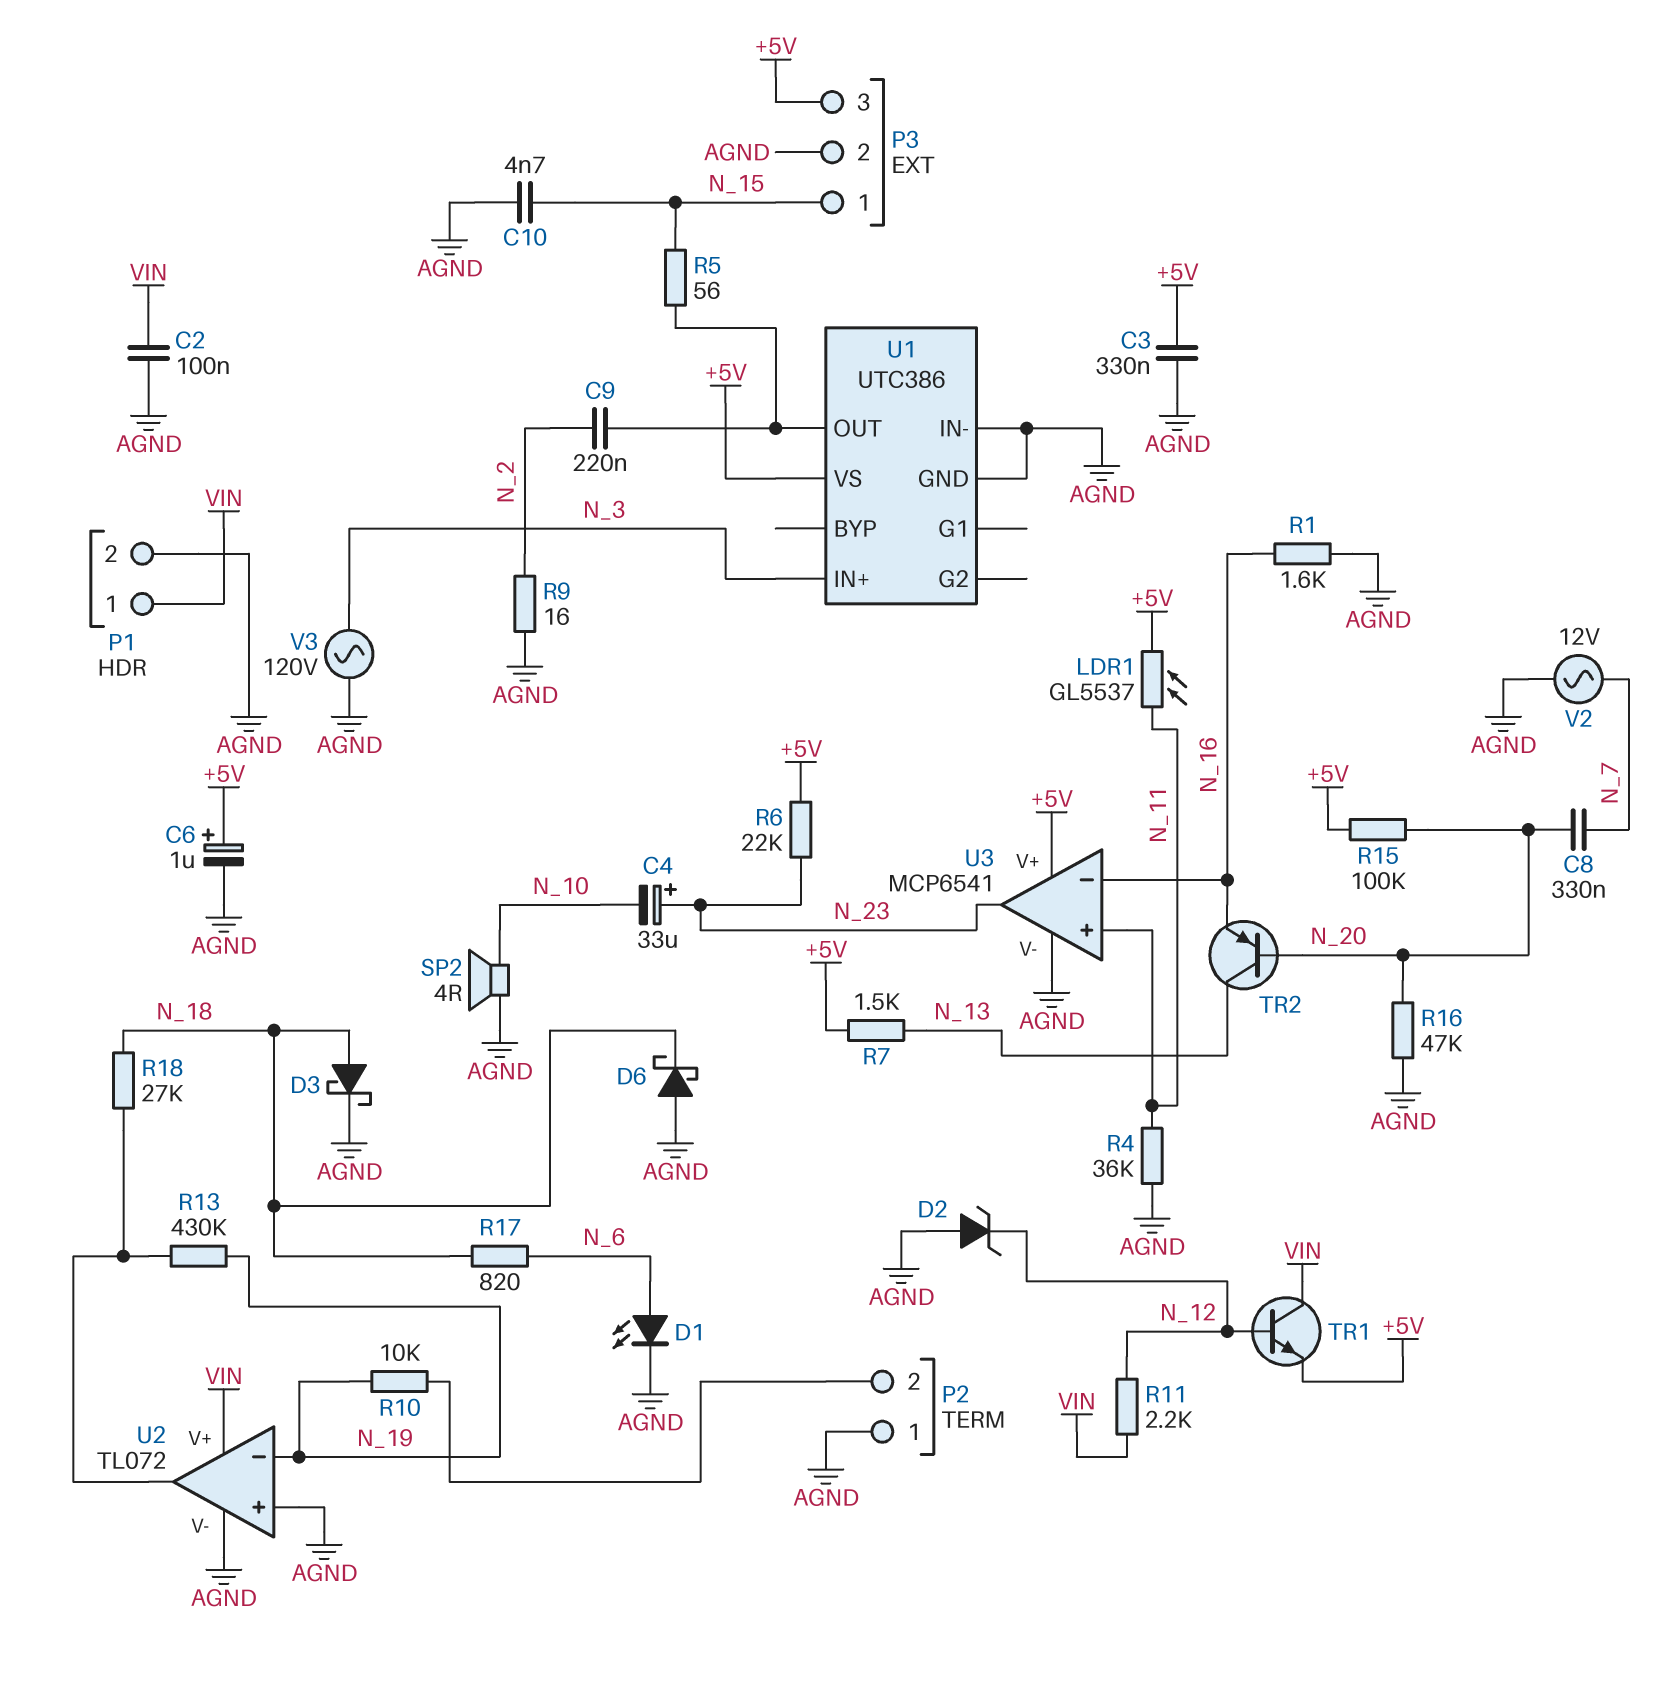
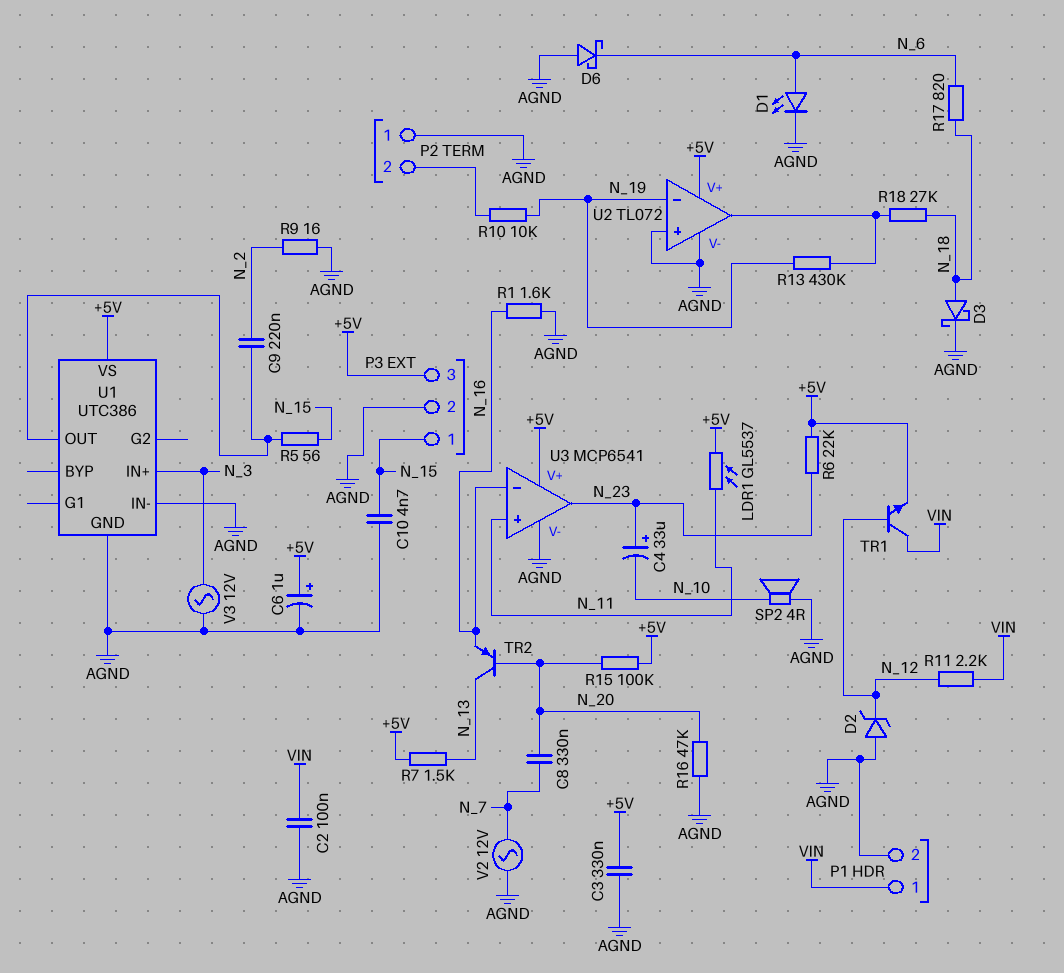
D6: schottky (A AGND, K N_18) -> schottky (A AGND, K N_6)
R4: 36k (AGND, N_11) -> none
U2 pin V+: VIN -> +5V
V3: AC 120V (AGND, N_3) -> AC 12V (AGND, N_3)

